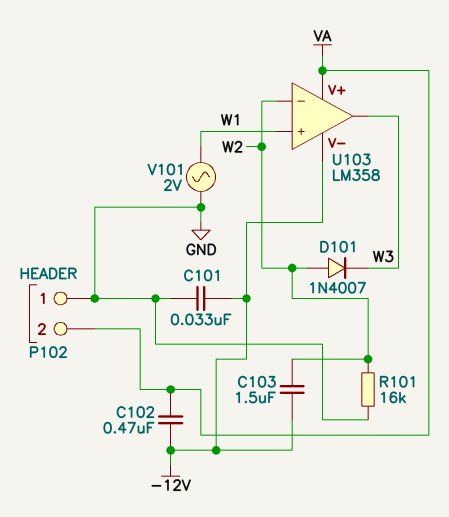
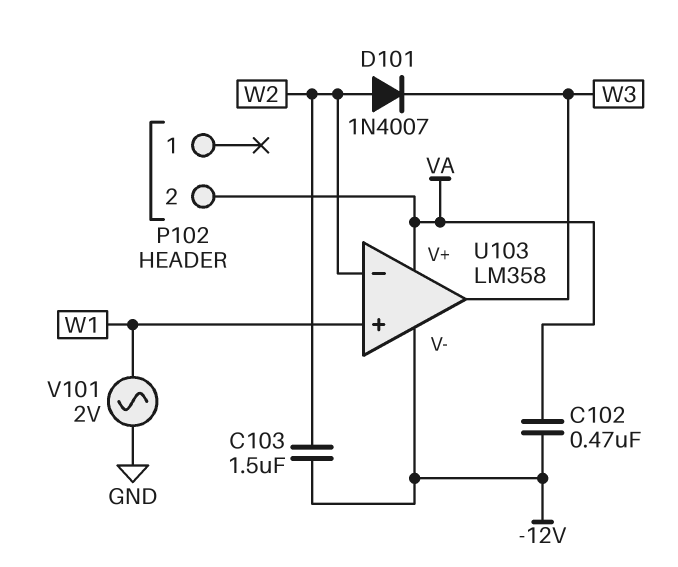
C101: 33nF (-12V, GND) -> none
P102 pin 1: GND -> none
R101: 16k (GND, W2) -> none

